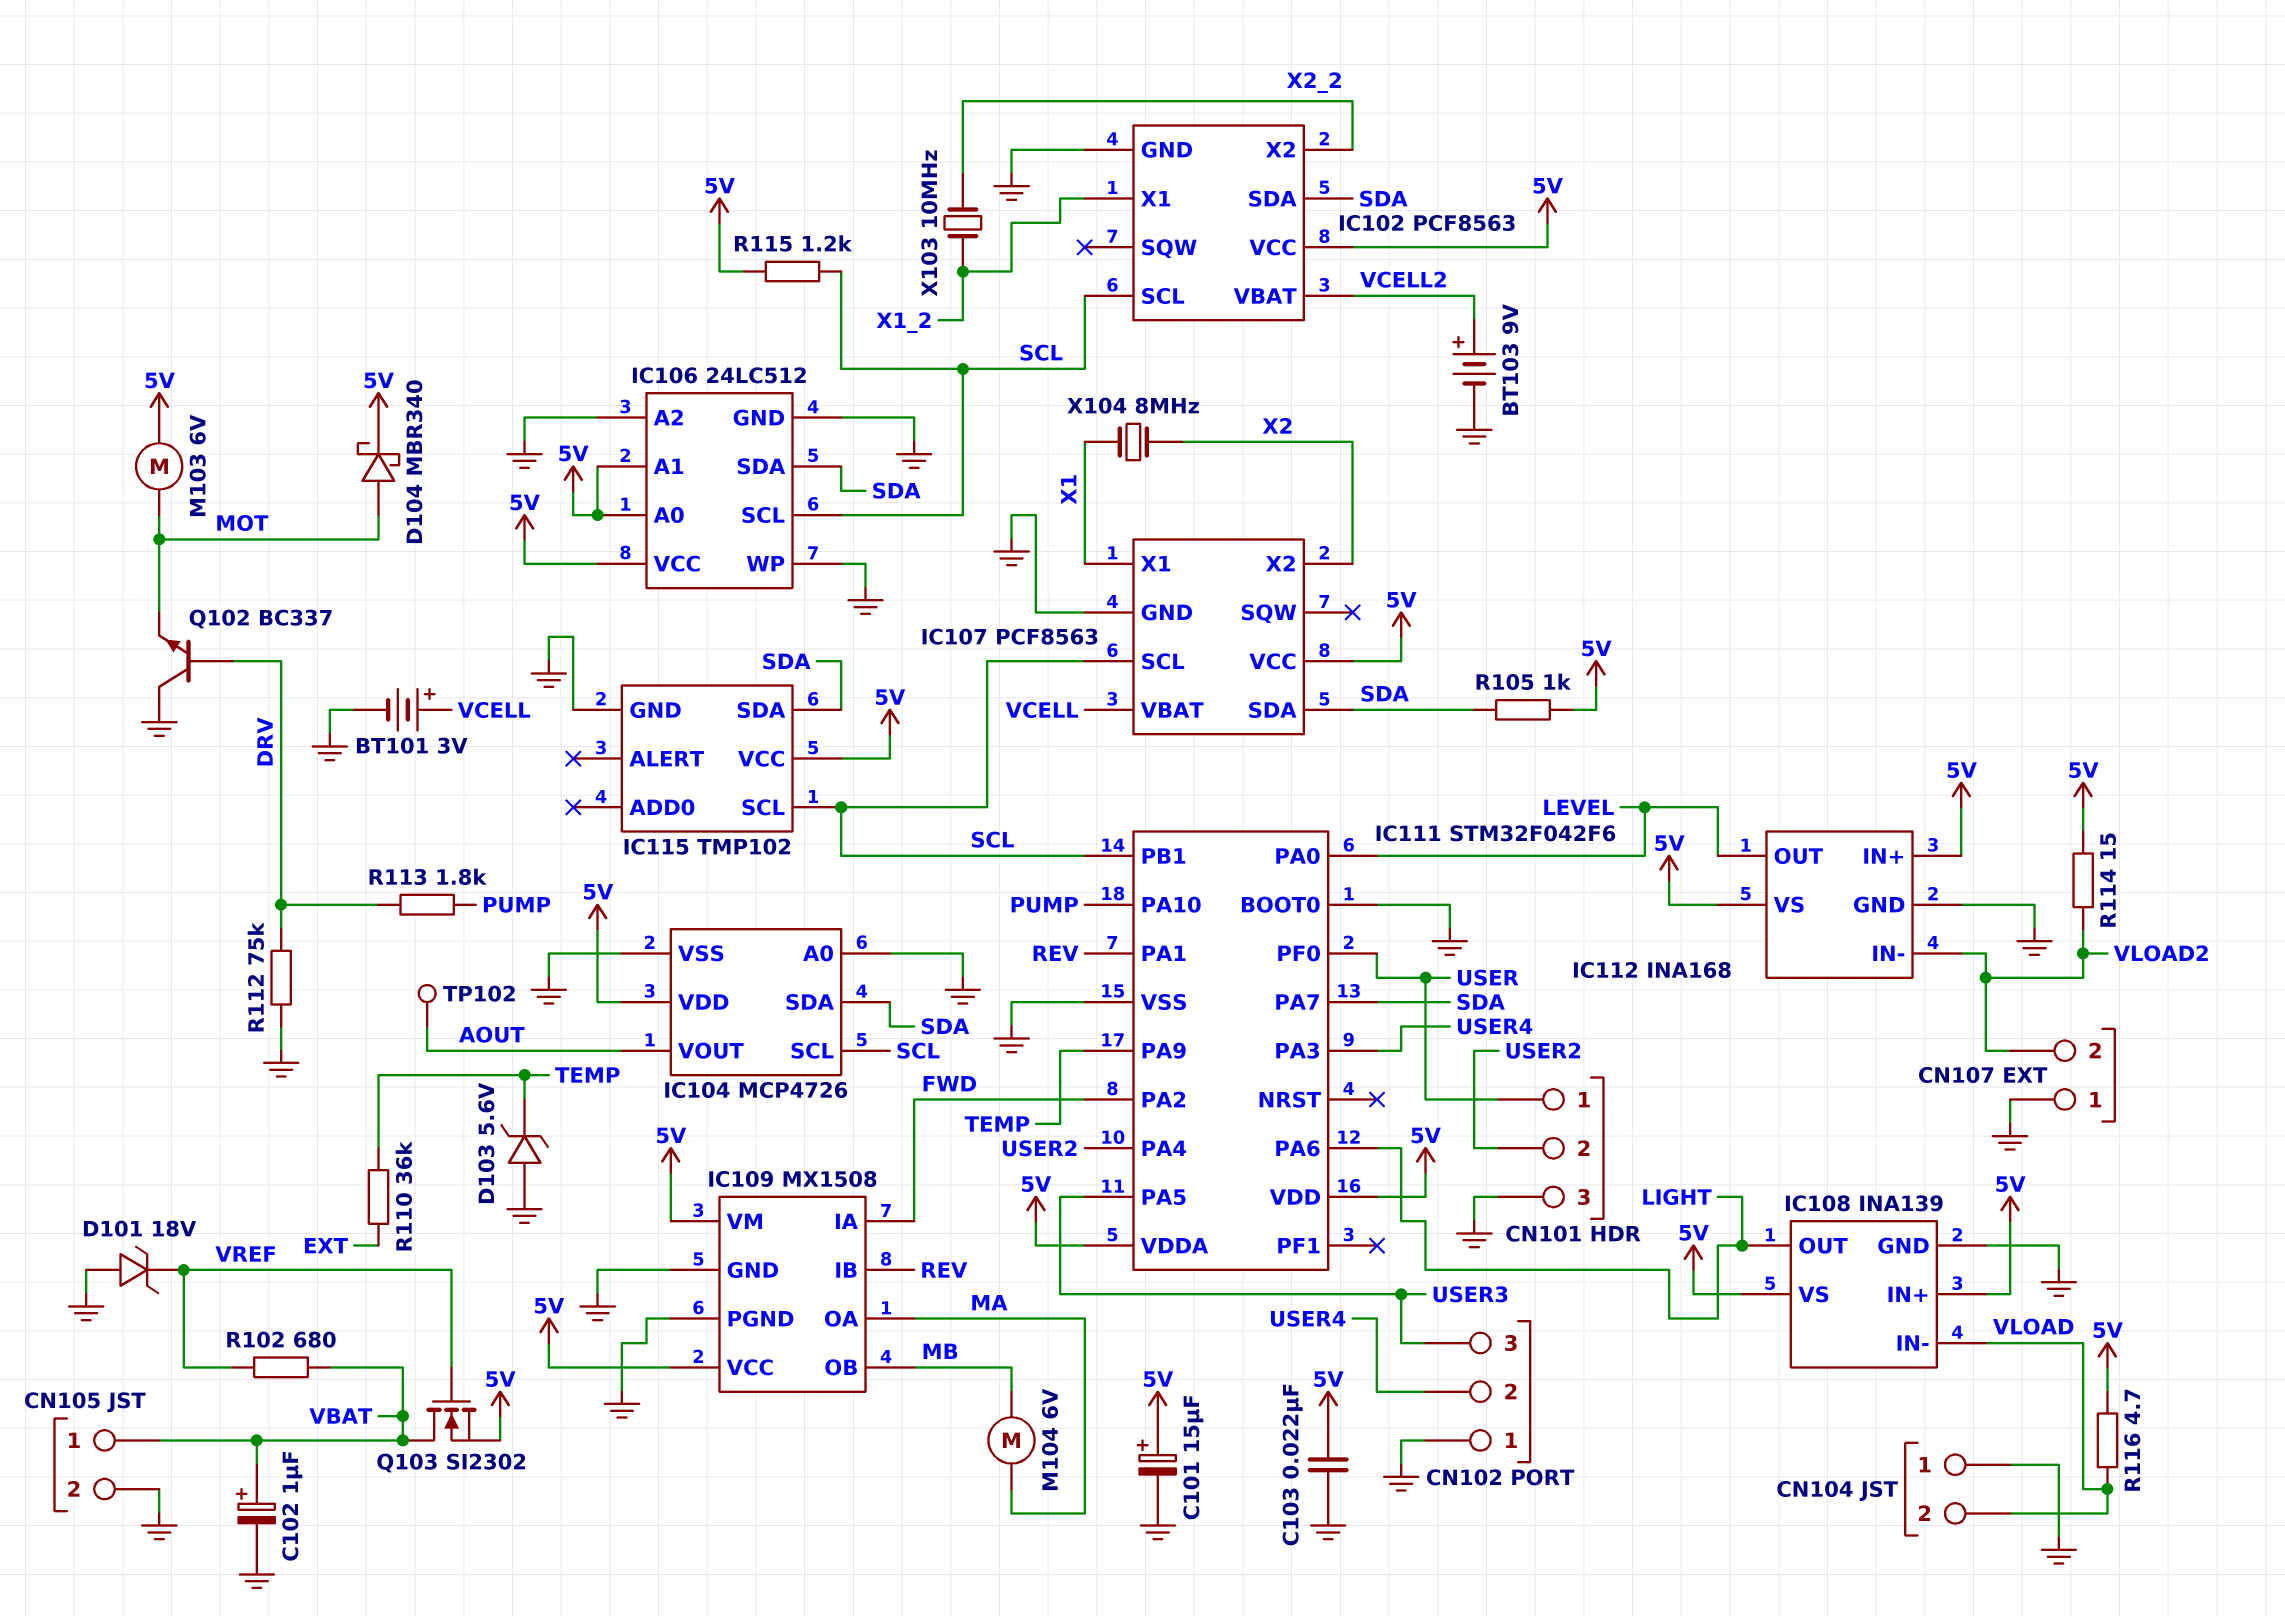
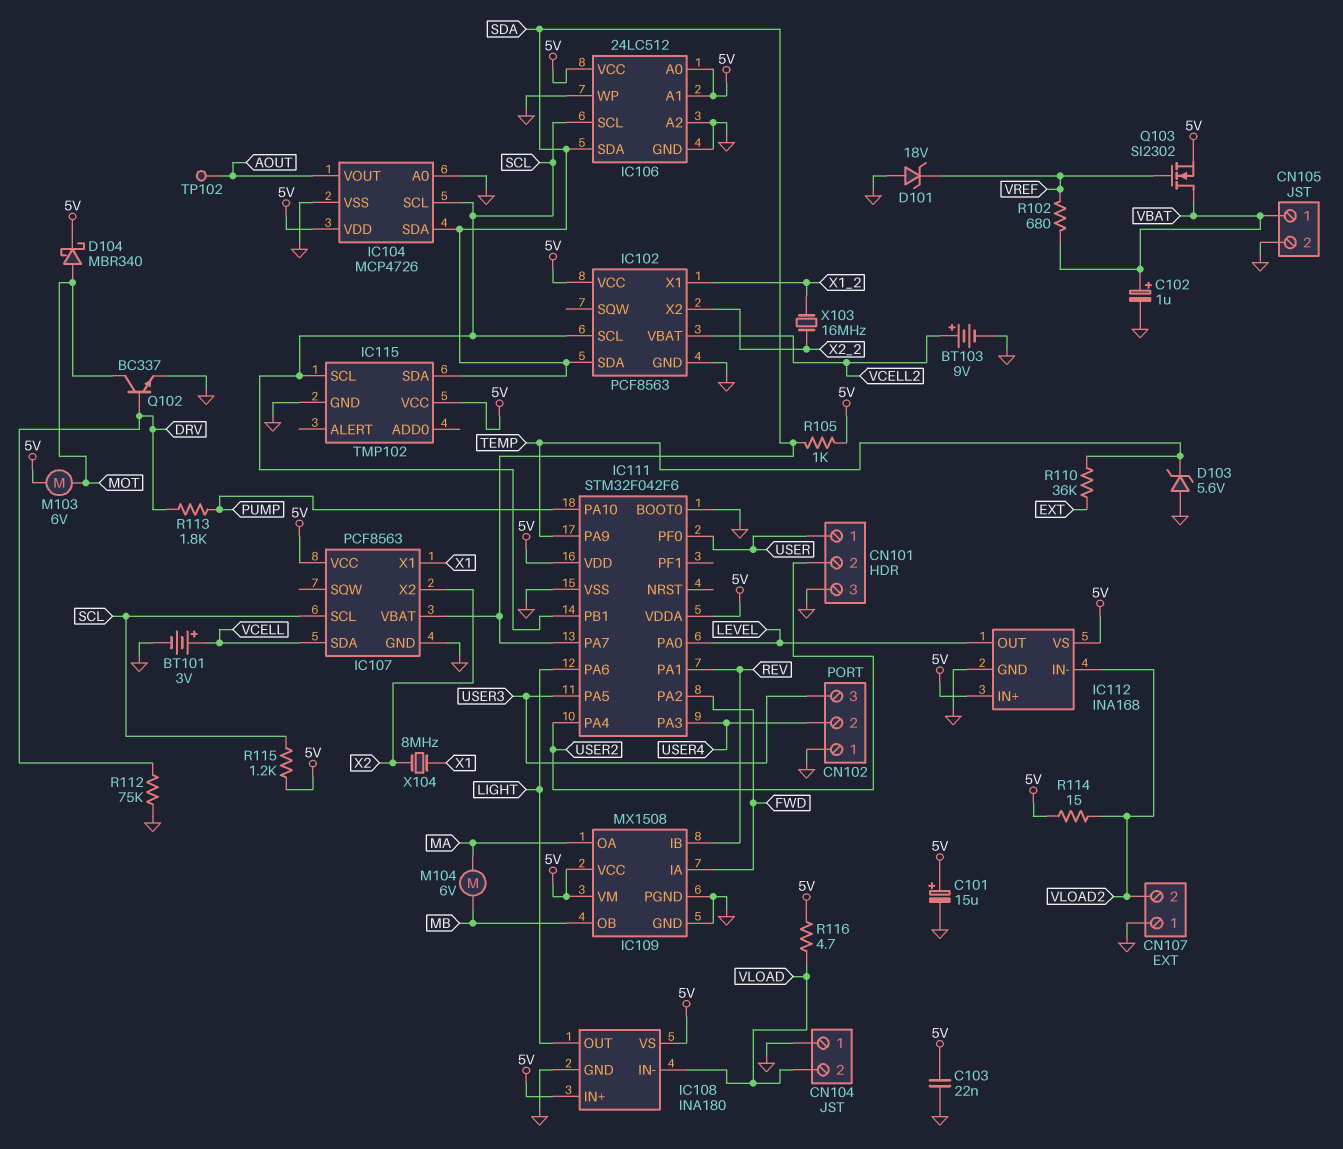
IC107 pin SDA: SDA -> VCELL
IC107 pin VBAT: VCELL -> SDA
IC108: INA139 -> INA180
Q102: NPN BC337 (B DRV, C GND, E MOT) -> NPN BC337 (B DRV, C MOT, E GND)
X103: 10MHz (X1_2, X2_2) -> 16MHz (X1_2, X2_2)

